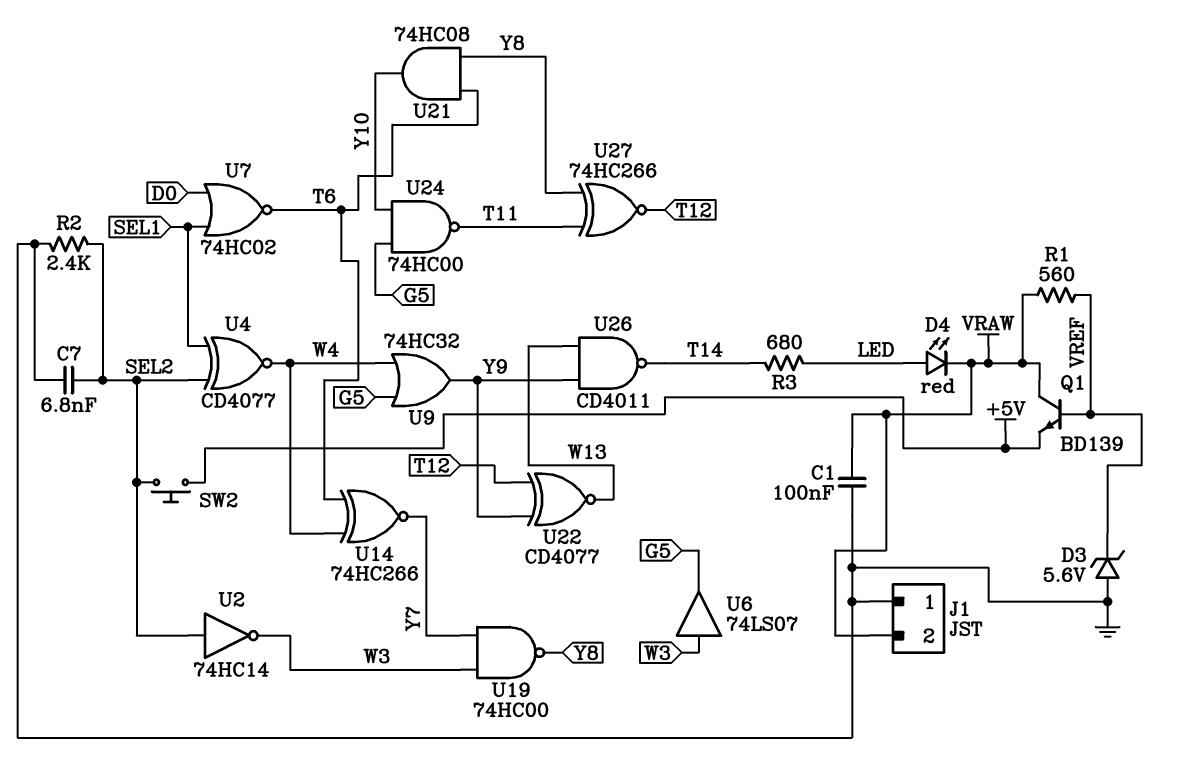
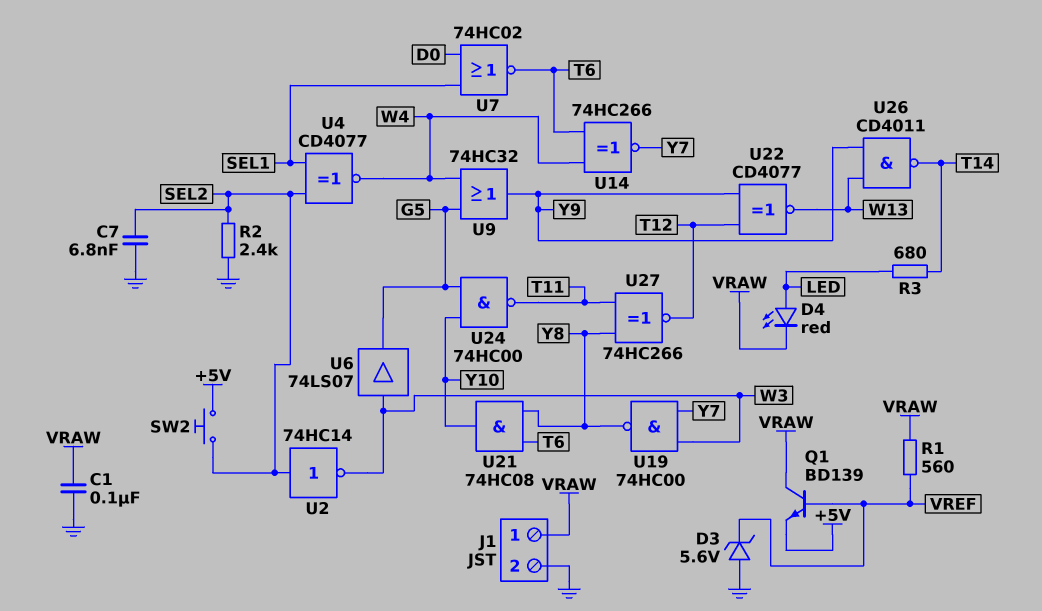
J1 pin 1: GND -> VRAW
J1 pin 2: VRAW -> GND

